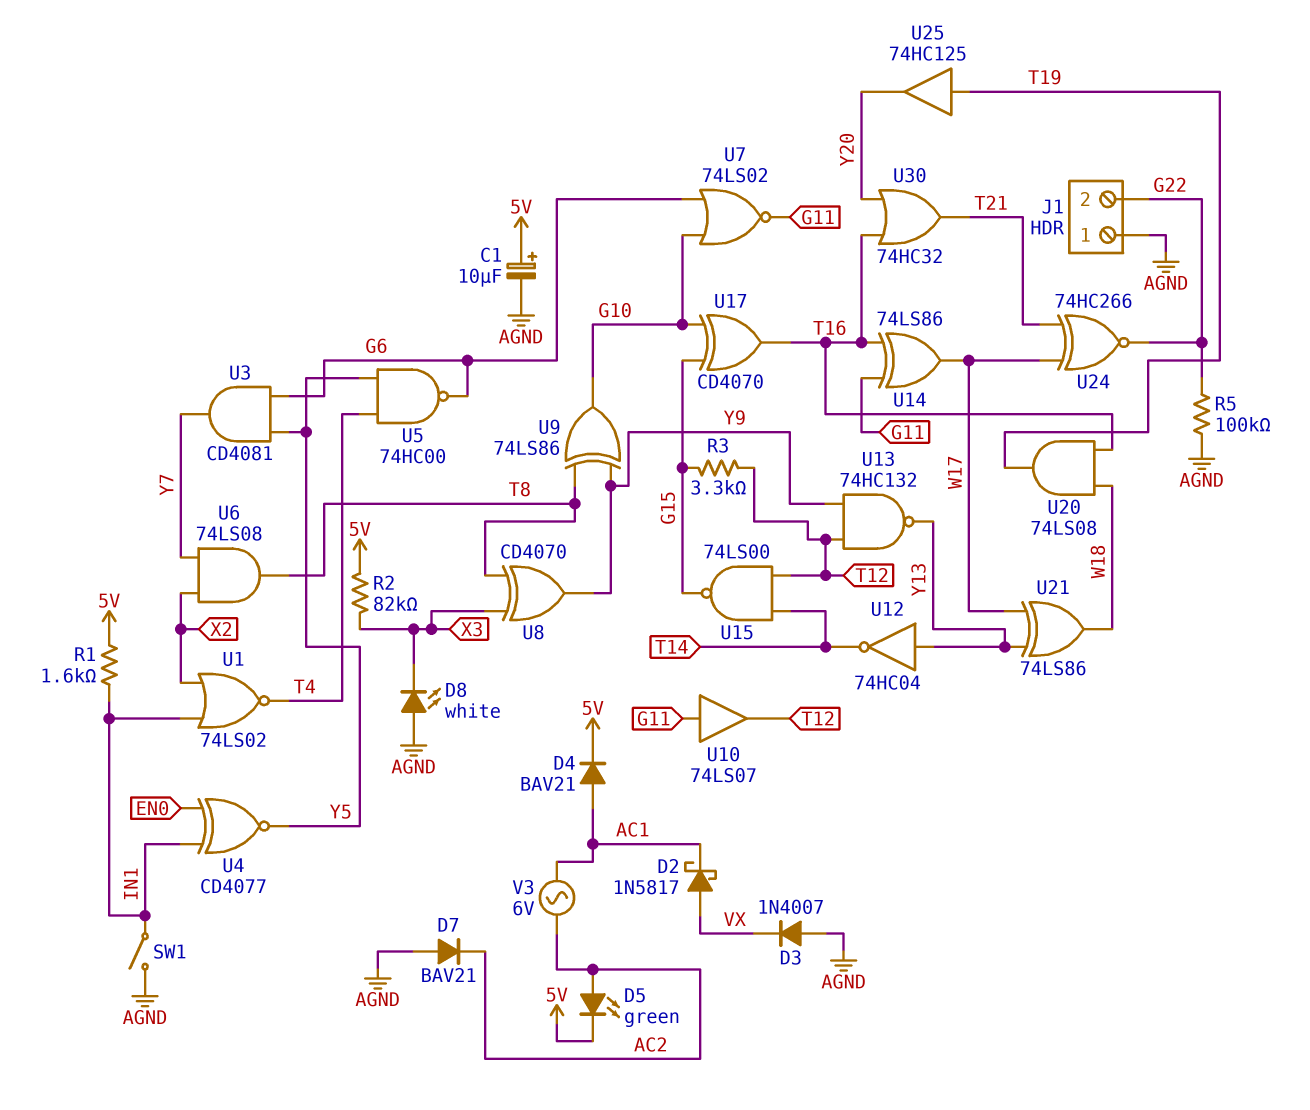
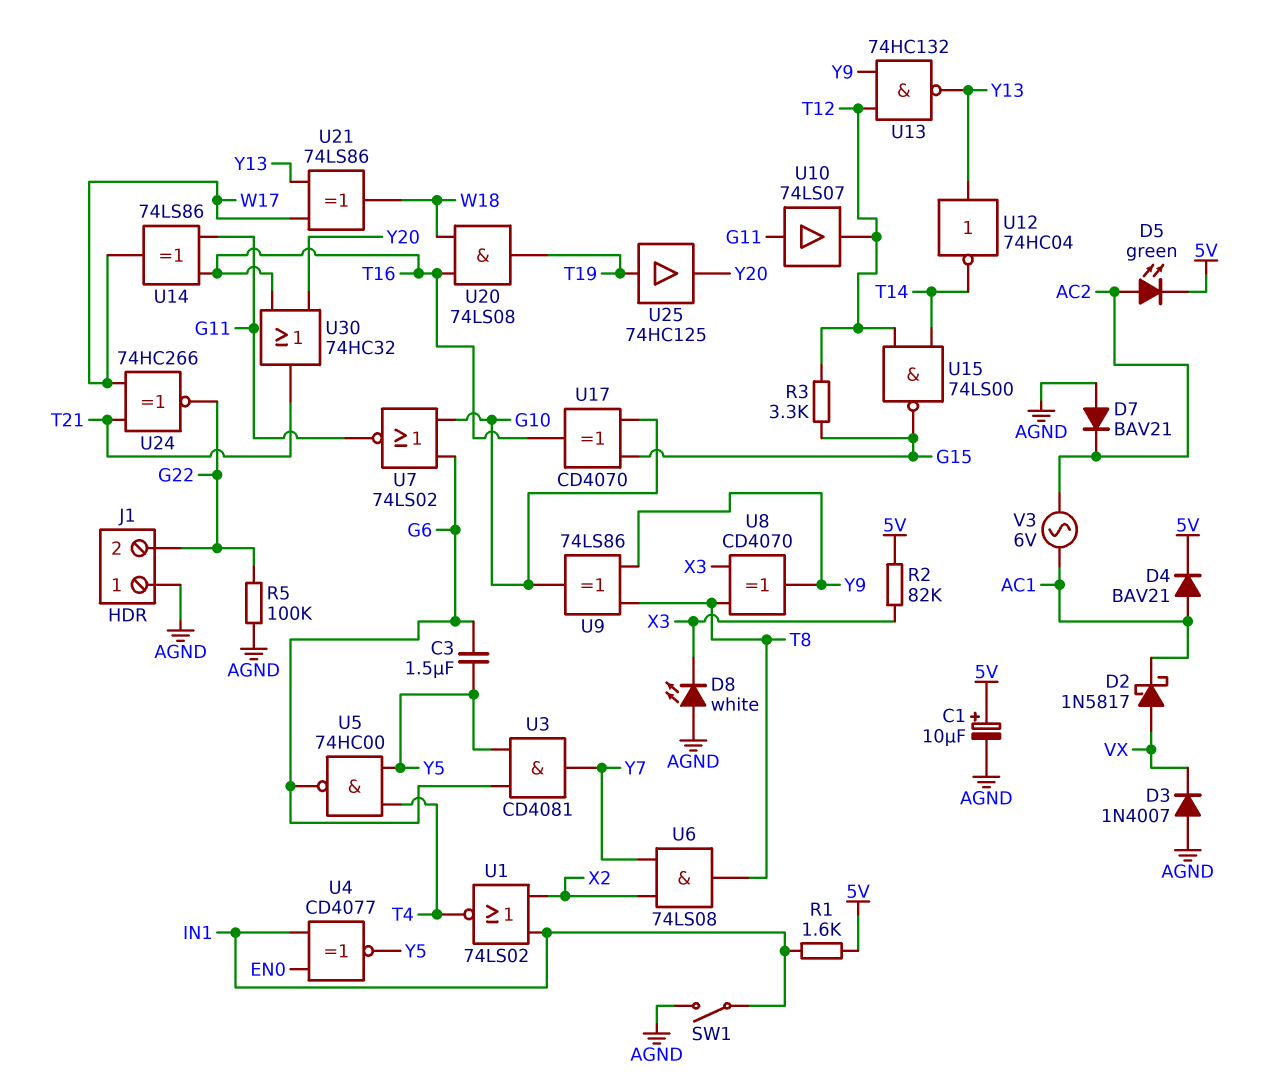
C3: none -> 1.5uF (G6, Y5)

